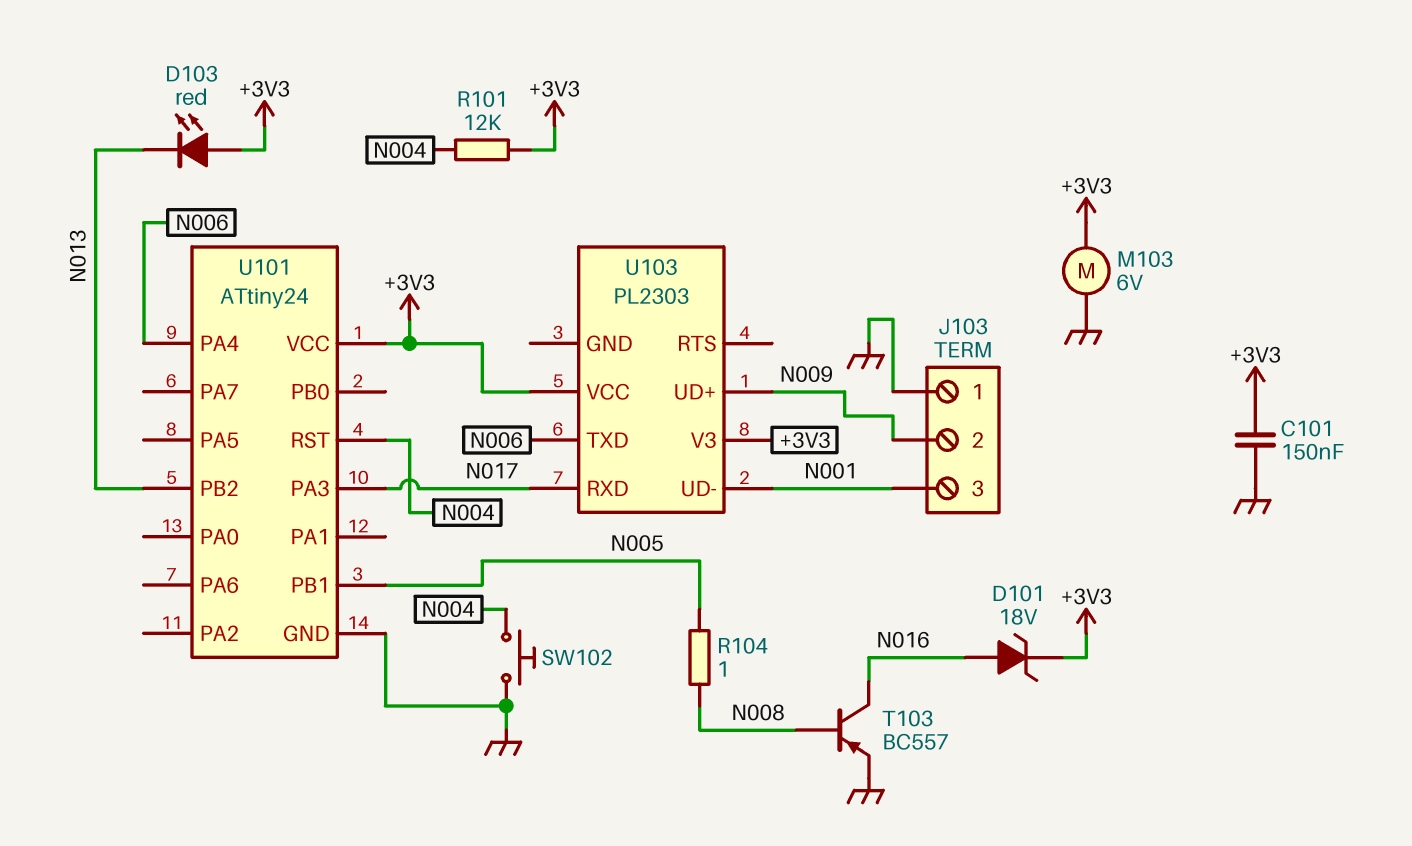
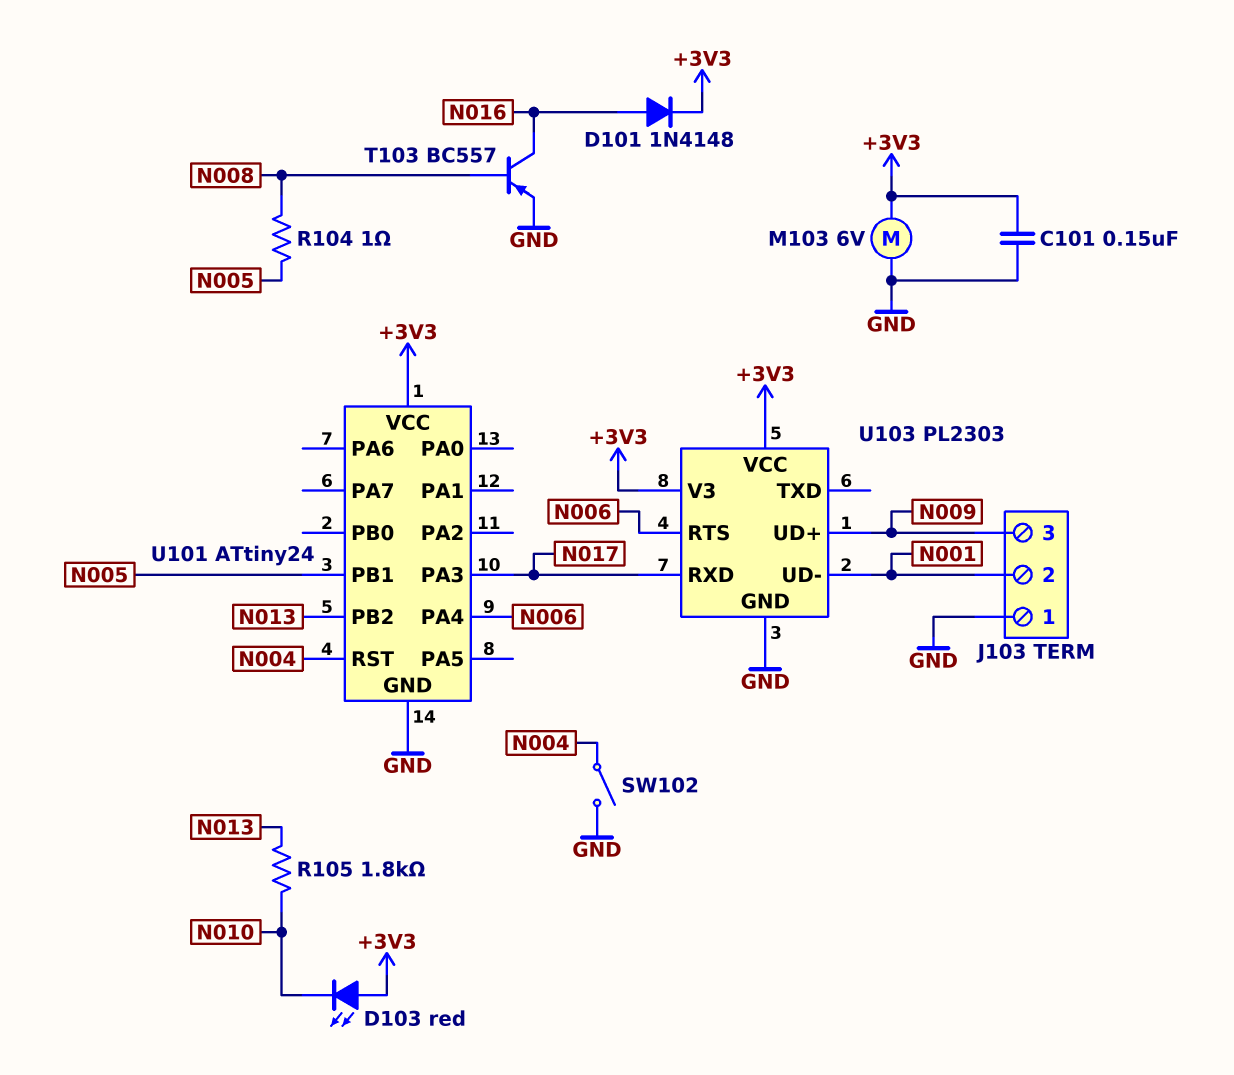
D101: zener 18V (A N016, K +3V3) -> diode 1N4148 (A N016, K +3V3)
D103: LED red (A +3V3, K N013) -> LED red (A +3V3, K N010)
J103 pin 2: N009 -> N001
J103 pin 3: N001 -> N009
R101: 12k (+3V3, N004) -> none
R105: none -> 1.8k (N010, N013)
SW102: button (GND, N004) -> switch (GND, N004)
U103 pin GND: none -> GND
U103 pin RTS: none -> N006
U103 pin TXD: N006 -> none

